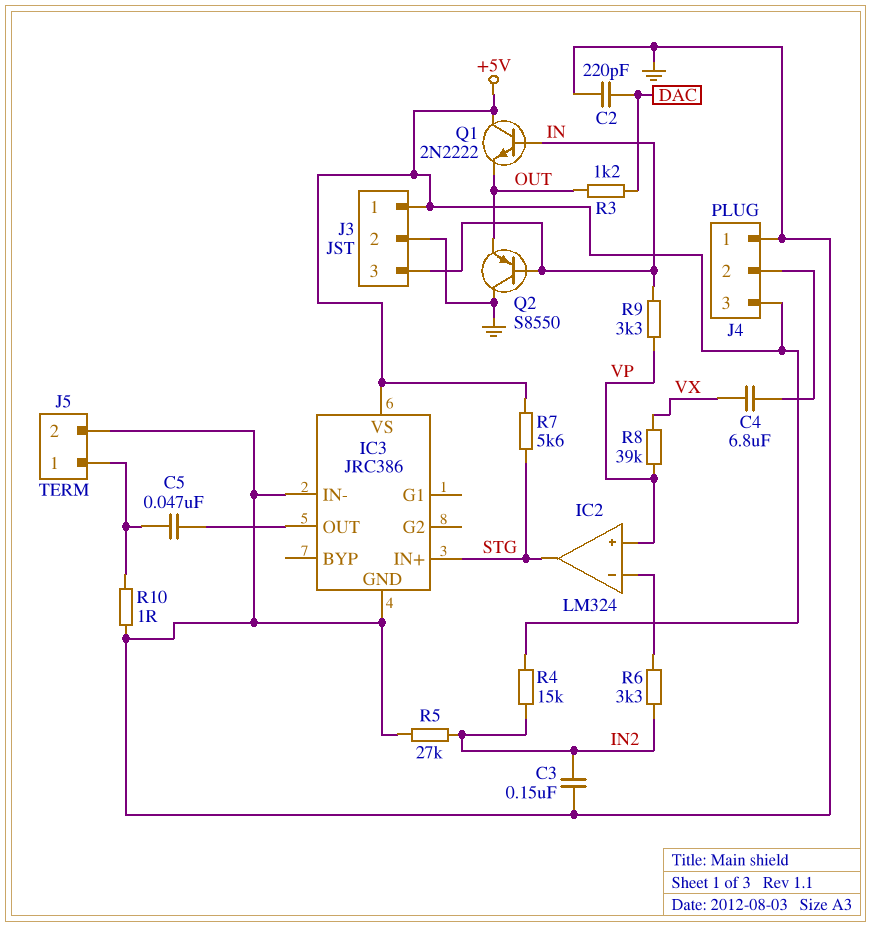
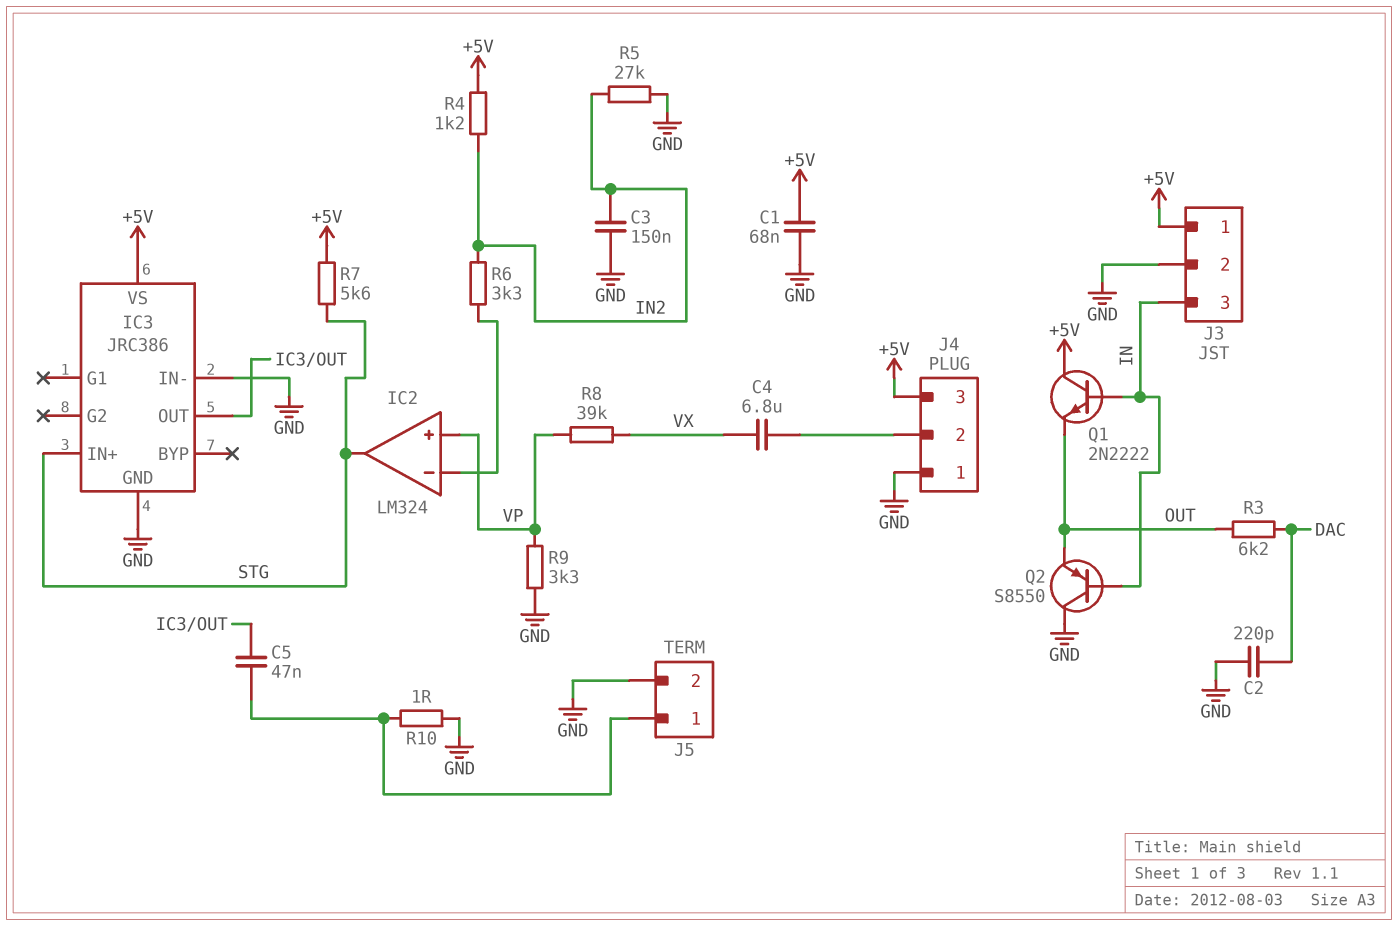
C1: none -> 68nF (+5V, GND)
R3: 1.2k (DAC, OUT) -> 6.2k (DAC, OUT)
R4: 15k (+5V, IN2) -> 1.2k (+5V, IN2)
R9: 3.3k (IN, VP) -> 3.3k (GND, VP)

